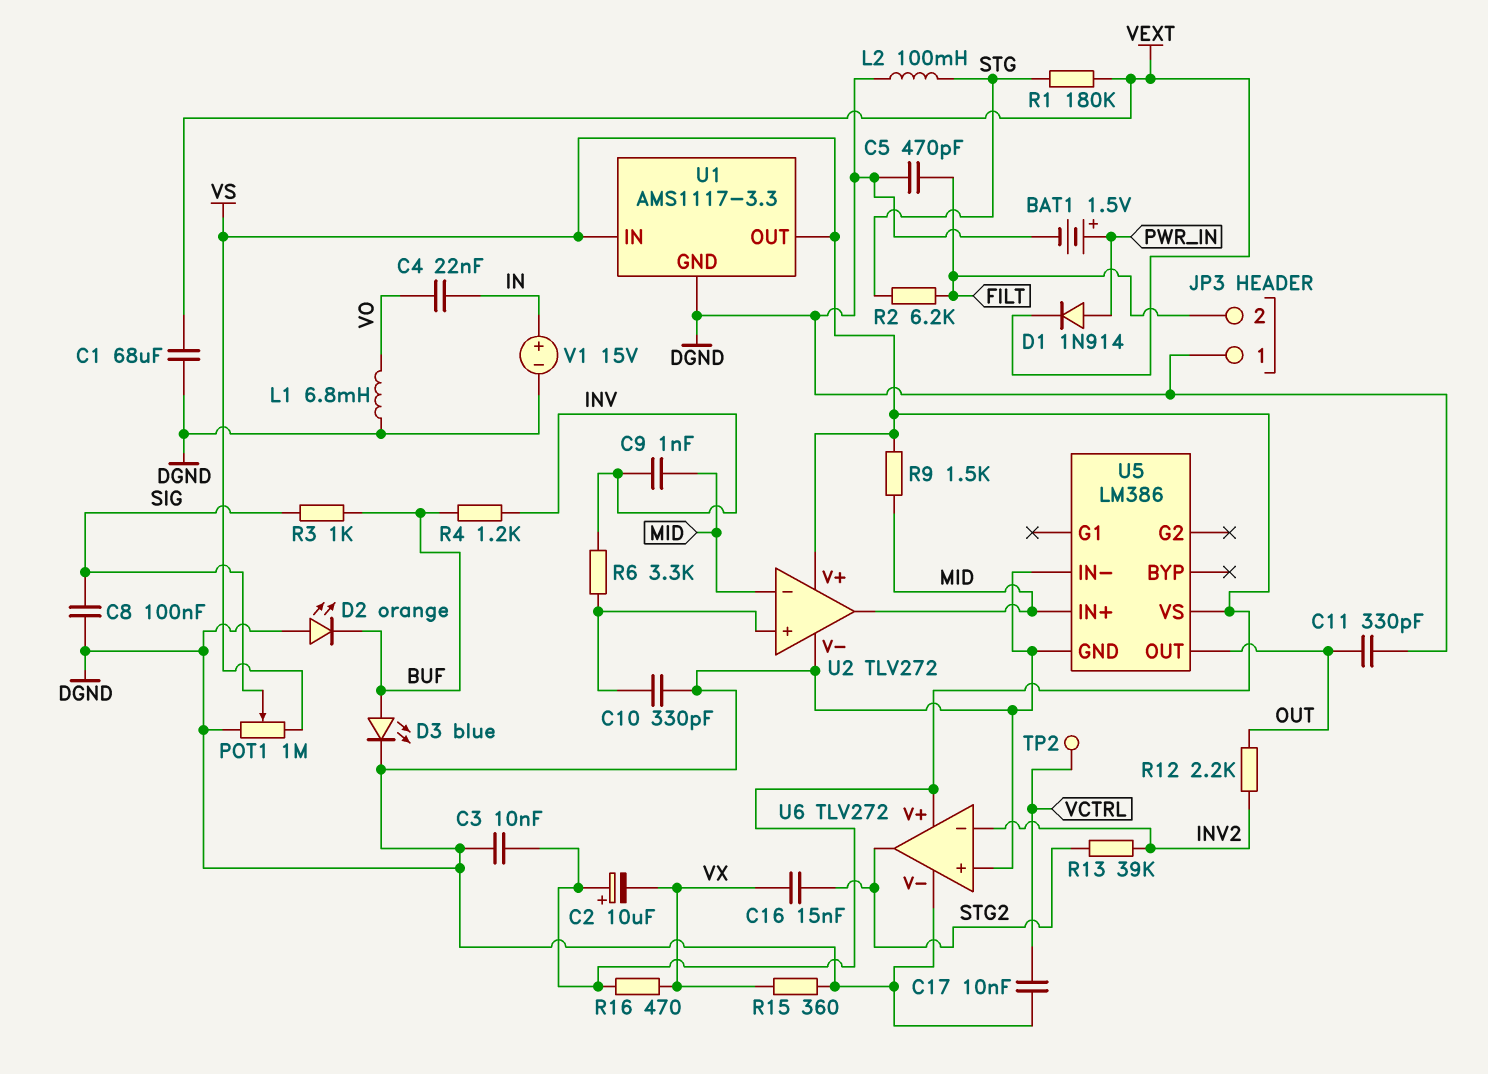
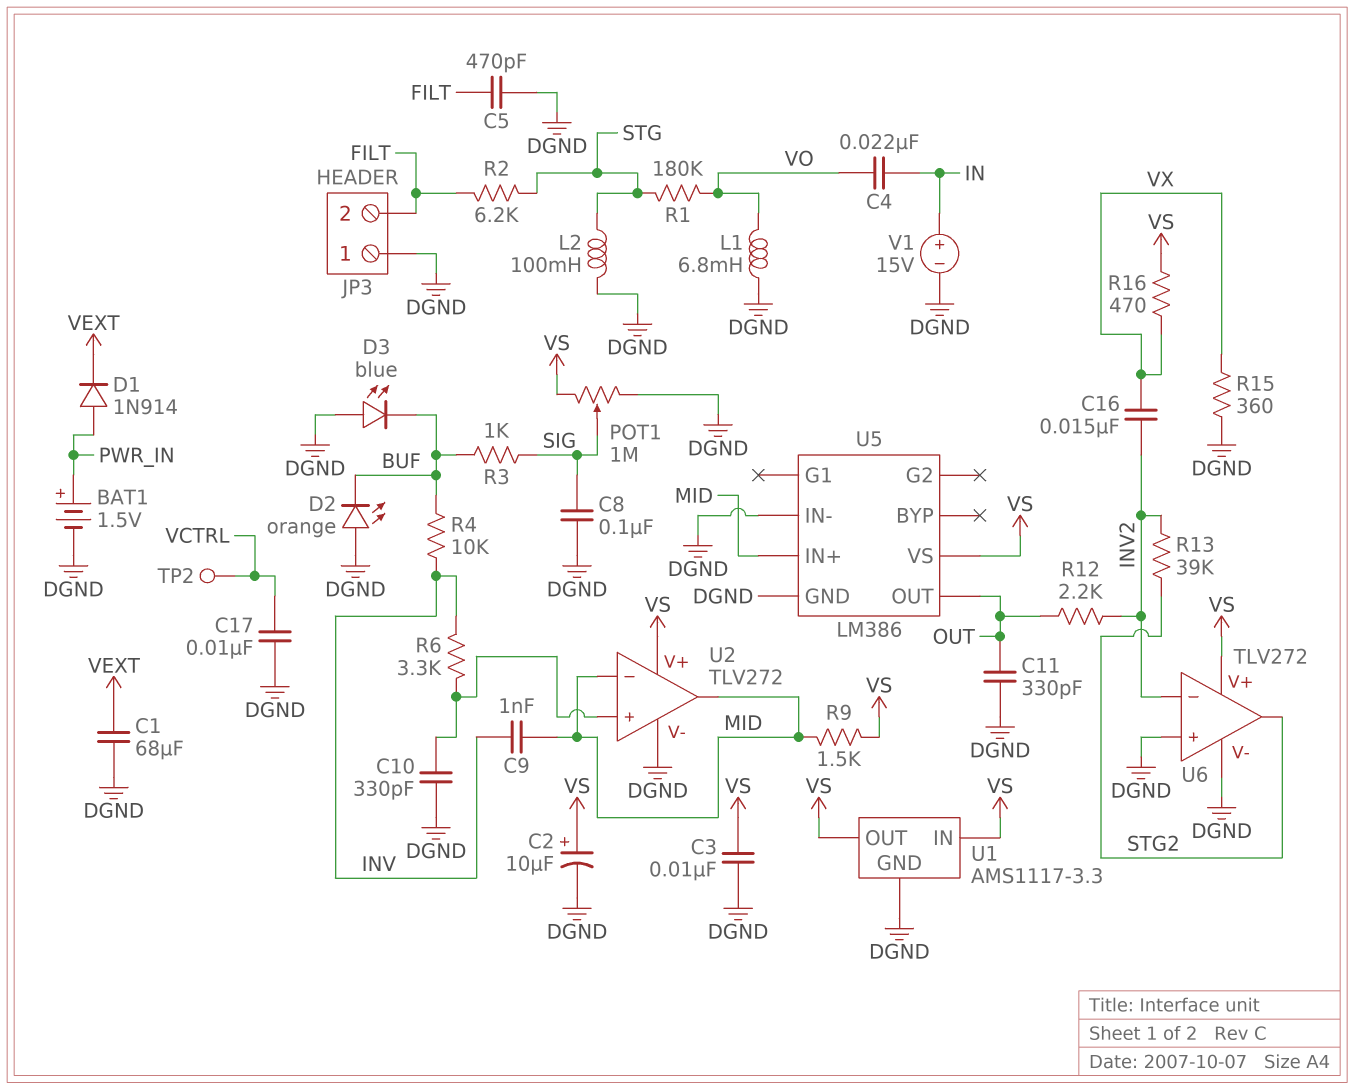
C2: 10uF (plus VS, minus VX) -> 10uF (plus VS, minus DGND)
C16: 15nF (STG2, VX) -> 15nF (INV2, VX)
D3: LED blue (A BUF, K DGND) -> LED blue (A DGND, K BUF)
R1: 180k (STG, VEXT) -> 180k (STG, VO)
R4: 1.2k (BUF, INV) -> 10k (BUF, INV)

